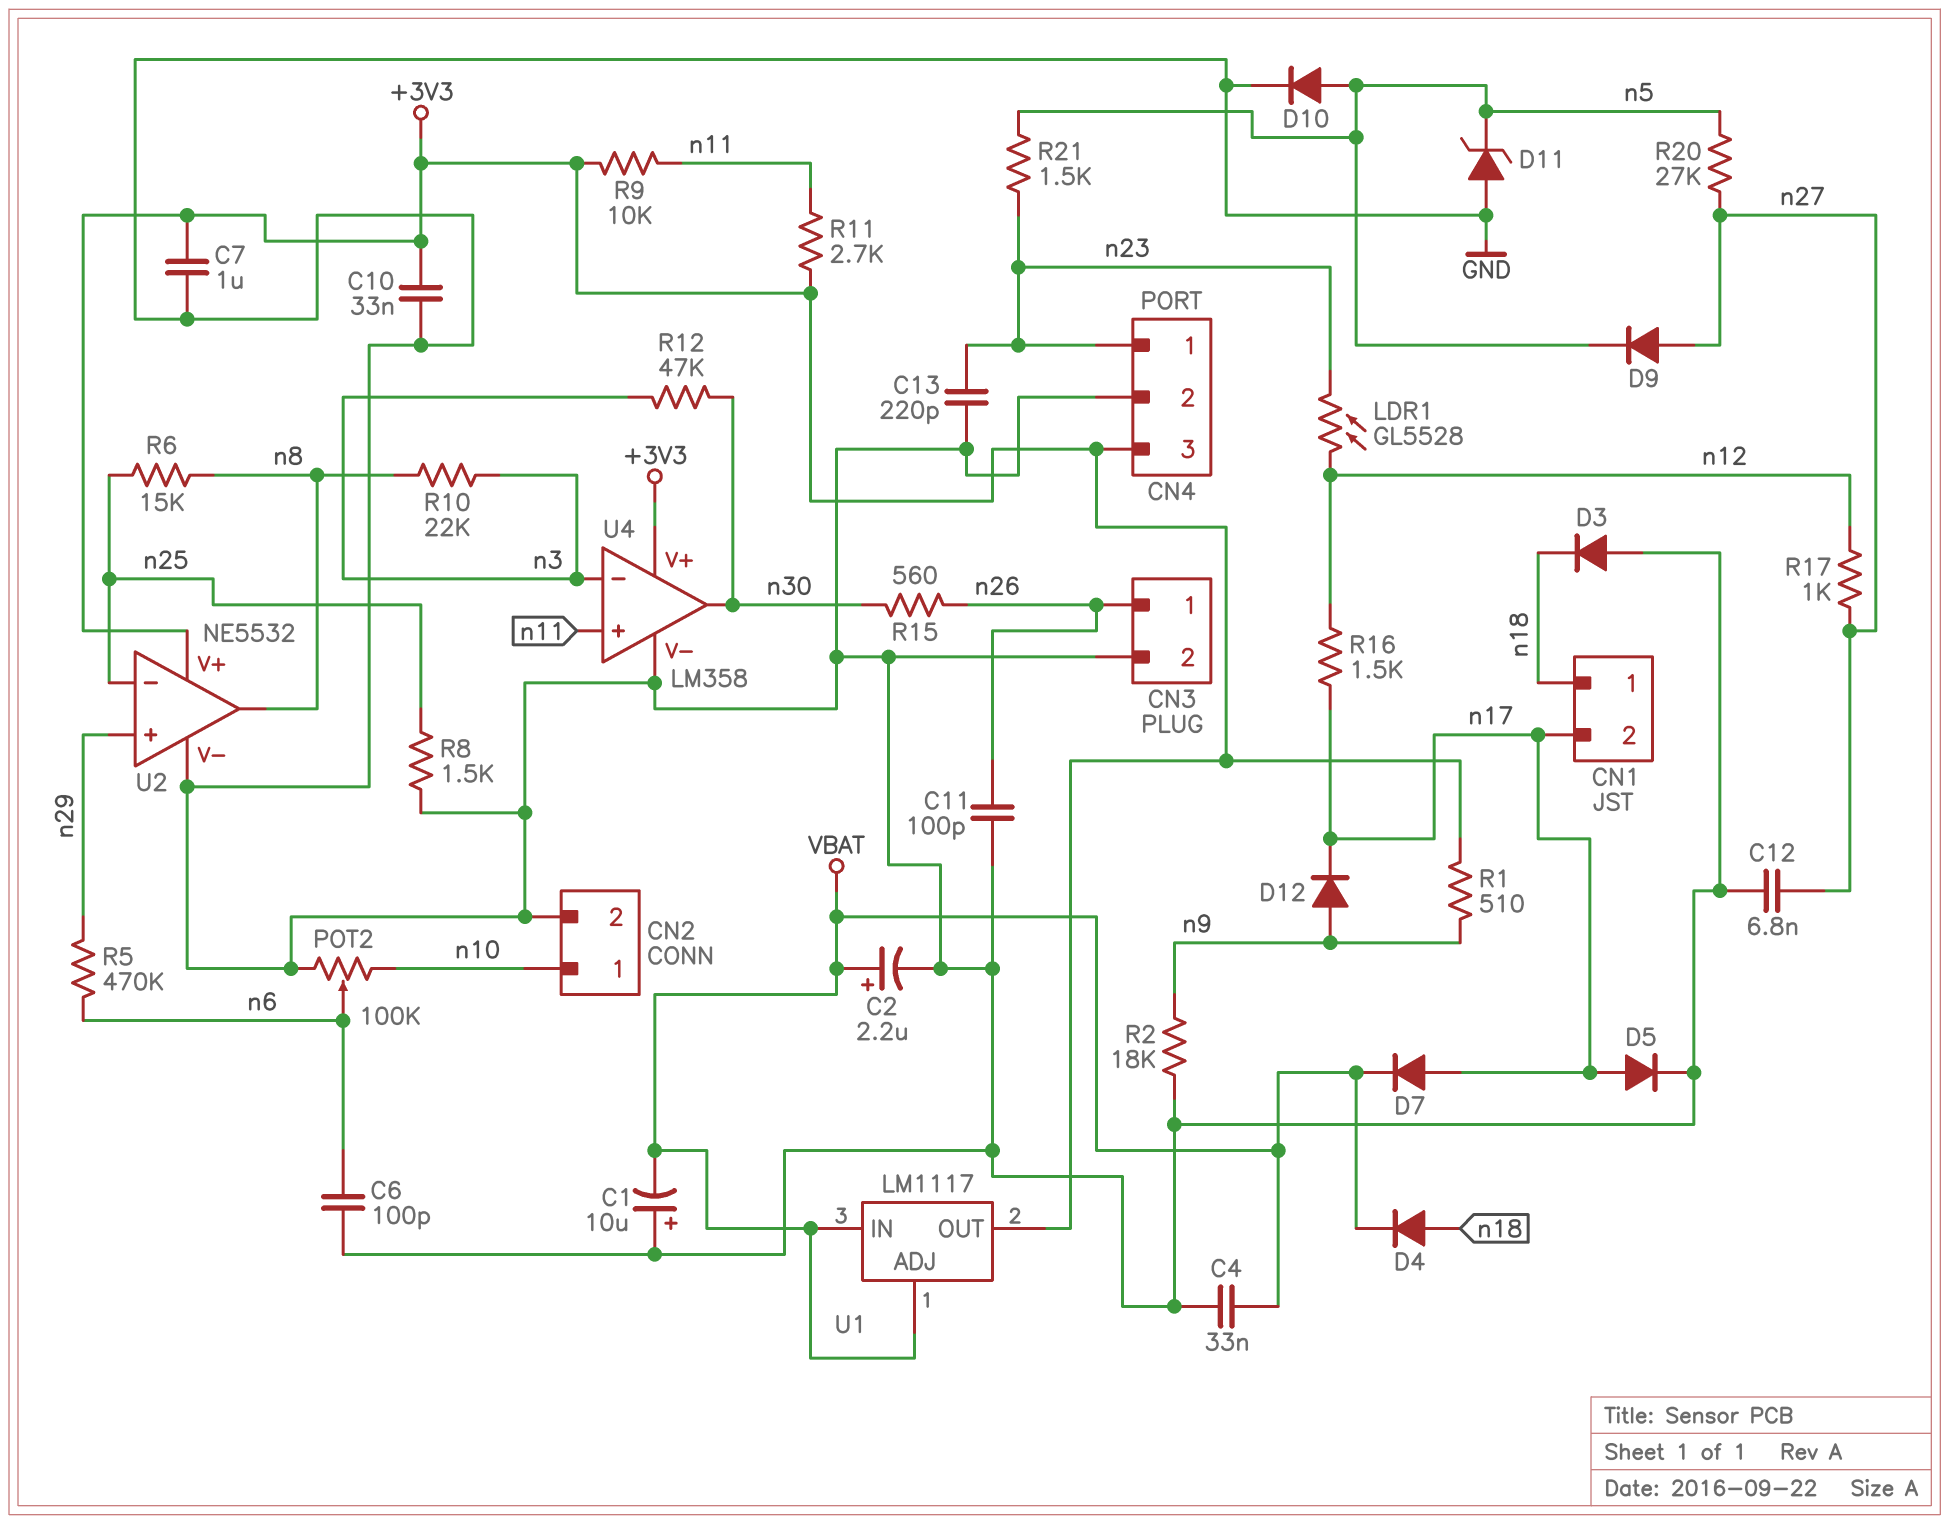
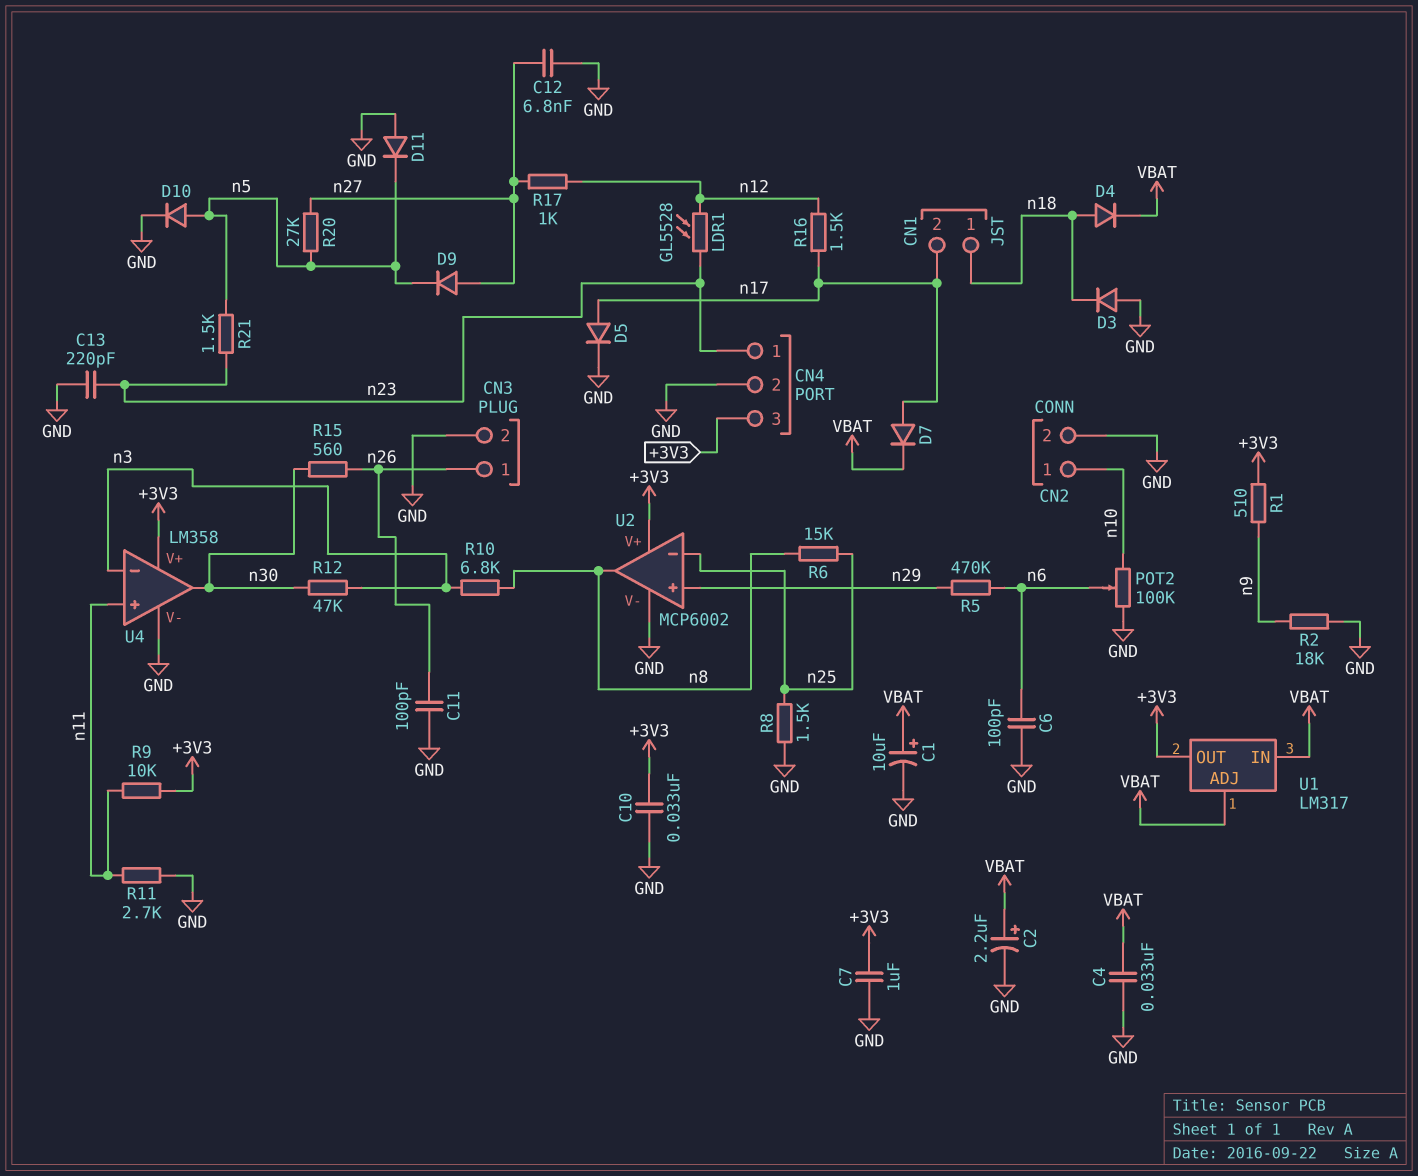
C1: 10uF (plus GND, minus VBAT) -> 10uF (plus VBAT, minus GND)
D11: zener (A GND, K n5) -> diode (A GND, K n5)
D12: diode (A n9, K n17) -> none
R10: 22k (n3, n8) -> 6.8k (n3, n8)
R11: 2.7k (+3V3, n11) -> 2.7k (GND, n11)
U1: LM1117 -> LM317
U2: NE5532 -> MCP6002

